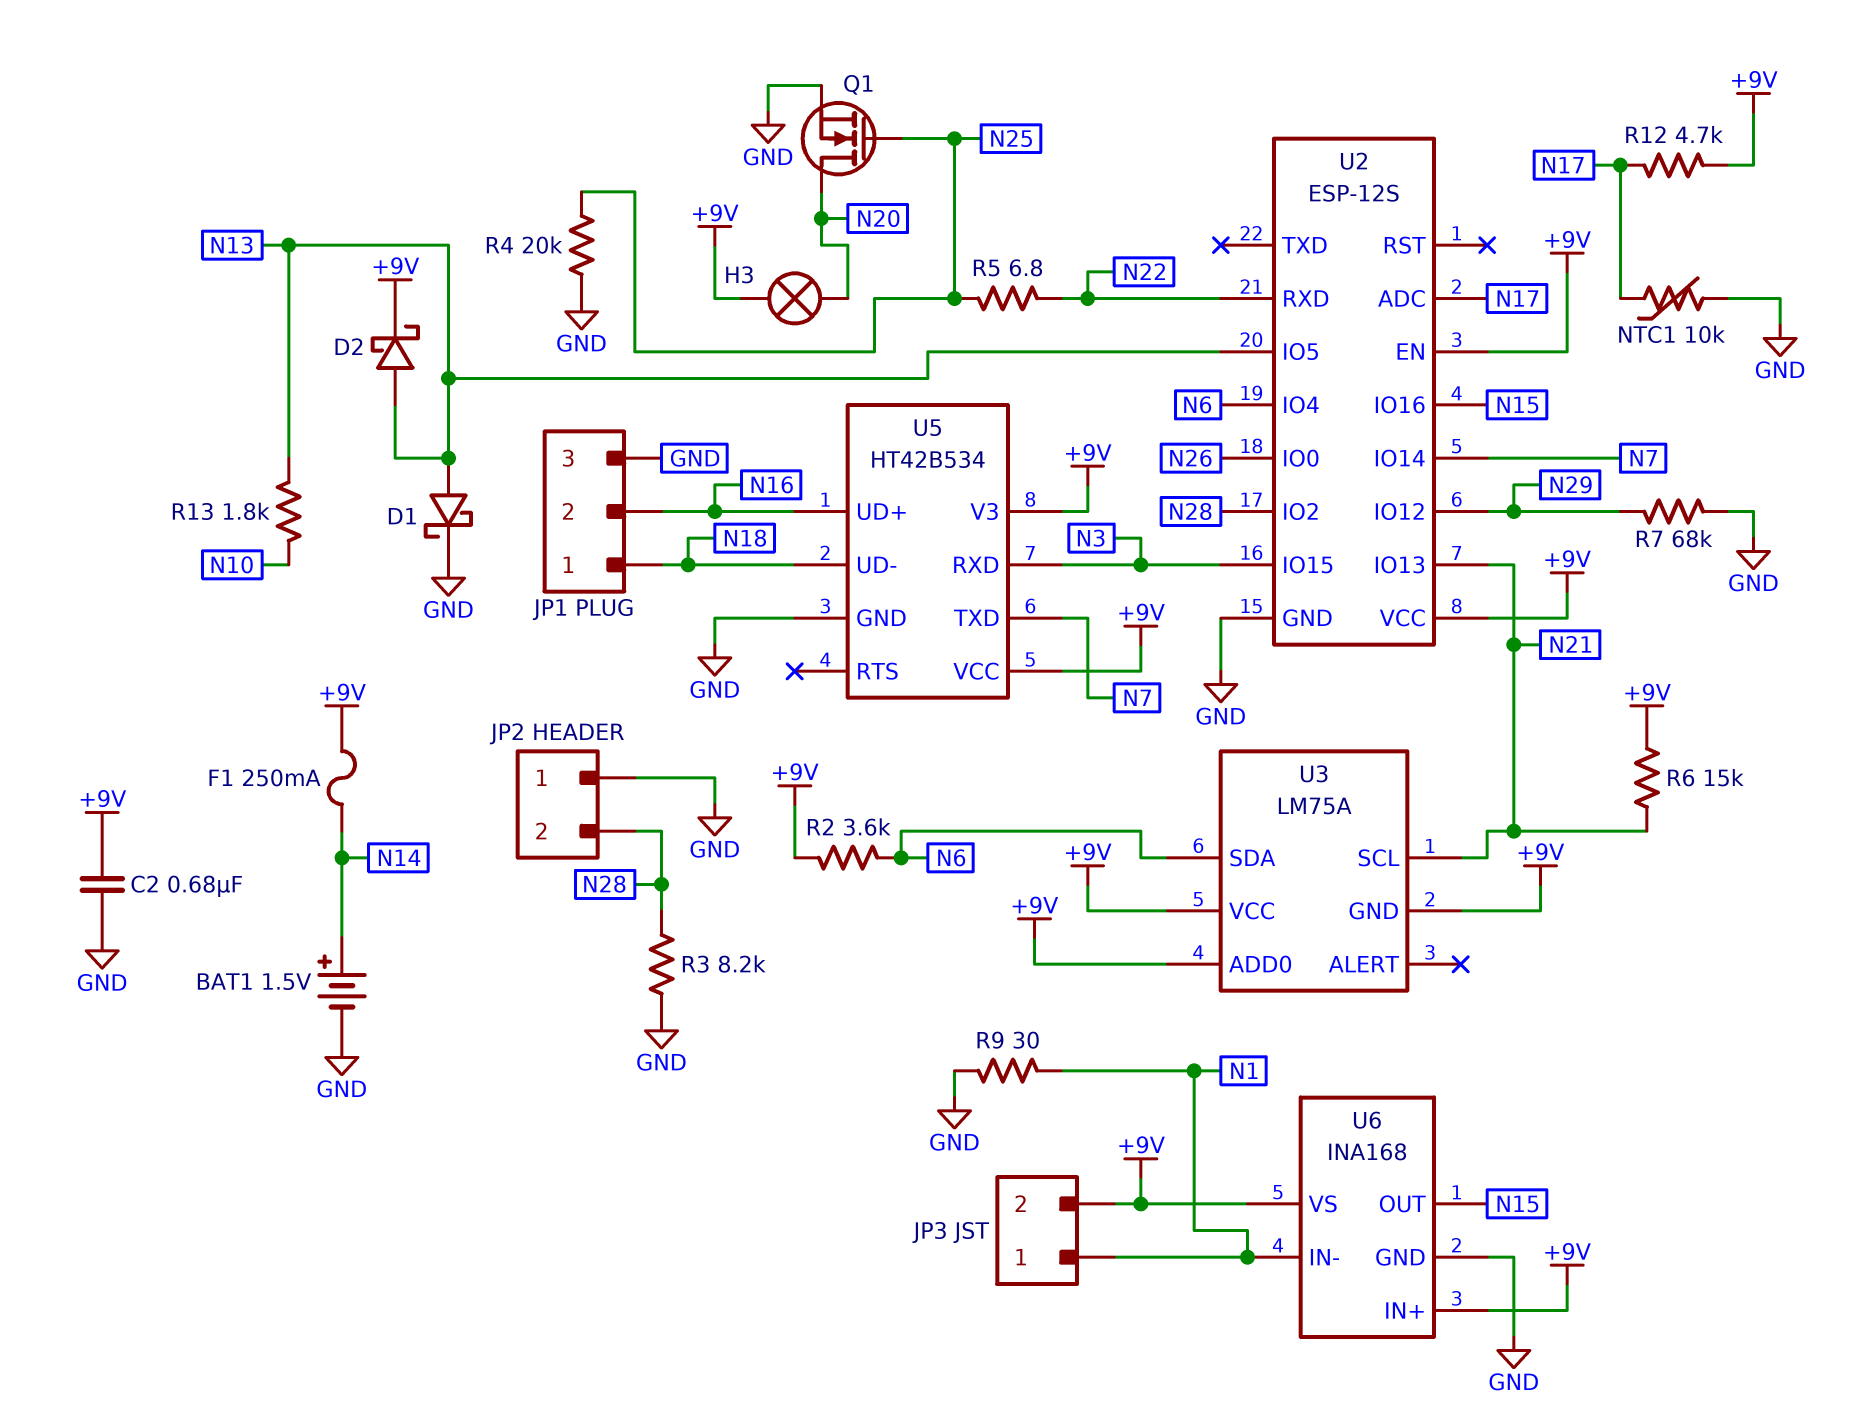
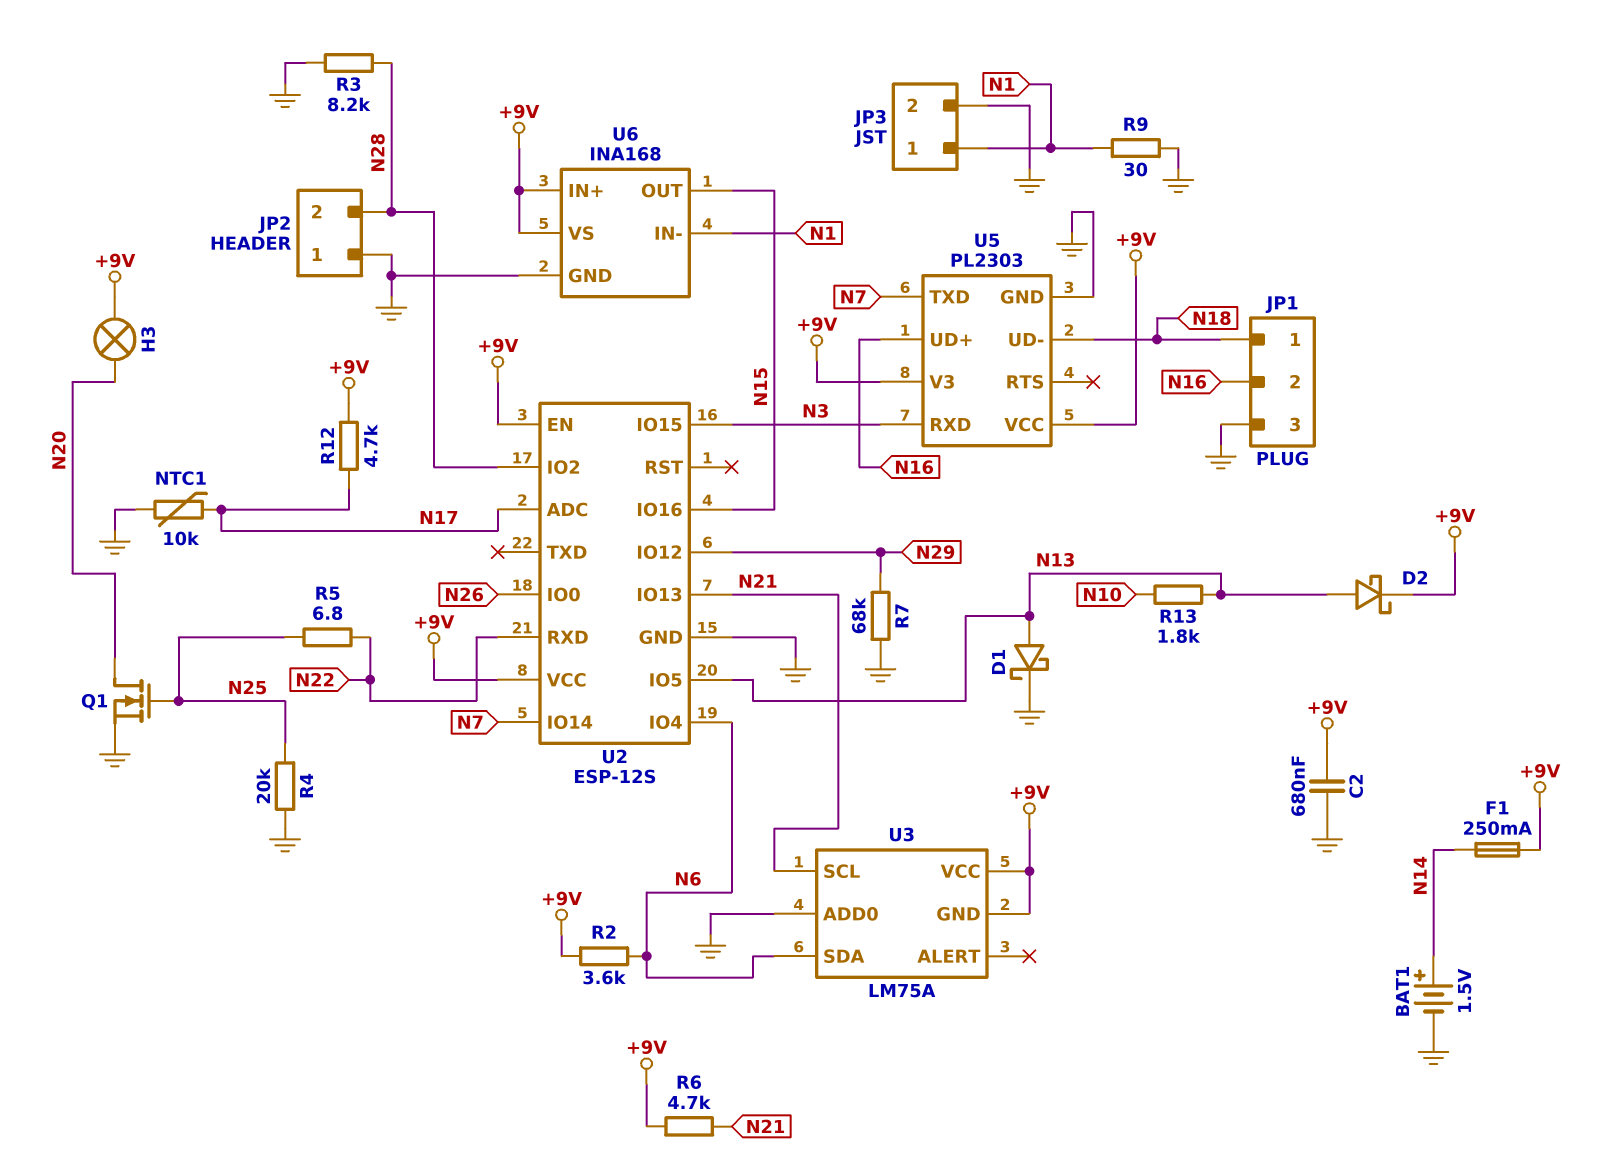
JP3 pin 2: +9V -> GND
R6: 15k (+9V, N21) -> 4.7k (+9V, N21)
U3 pin ADD0: +9V -> GND
U5: HT42B534 -> PL2303

